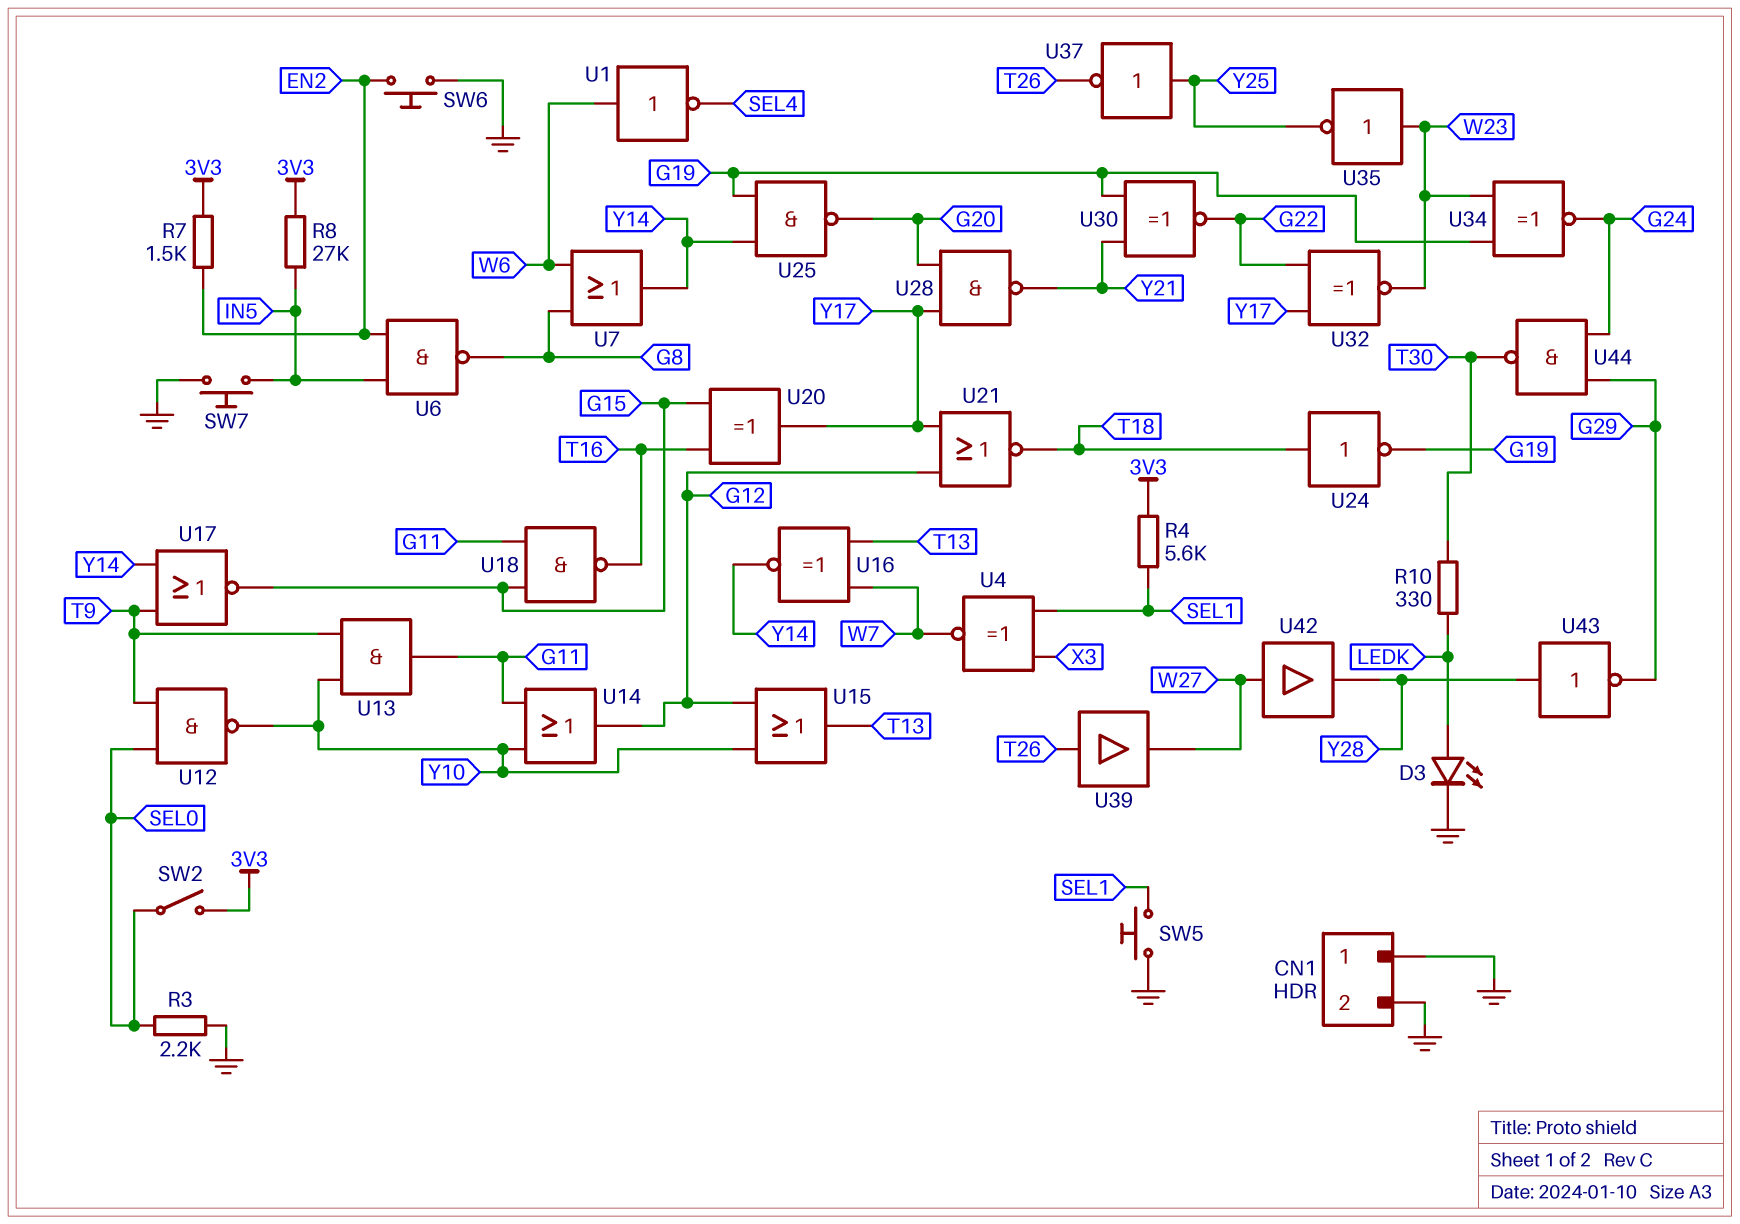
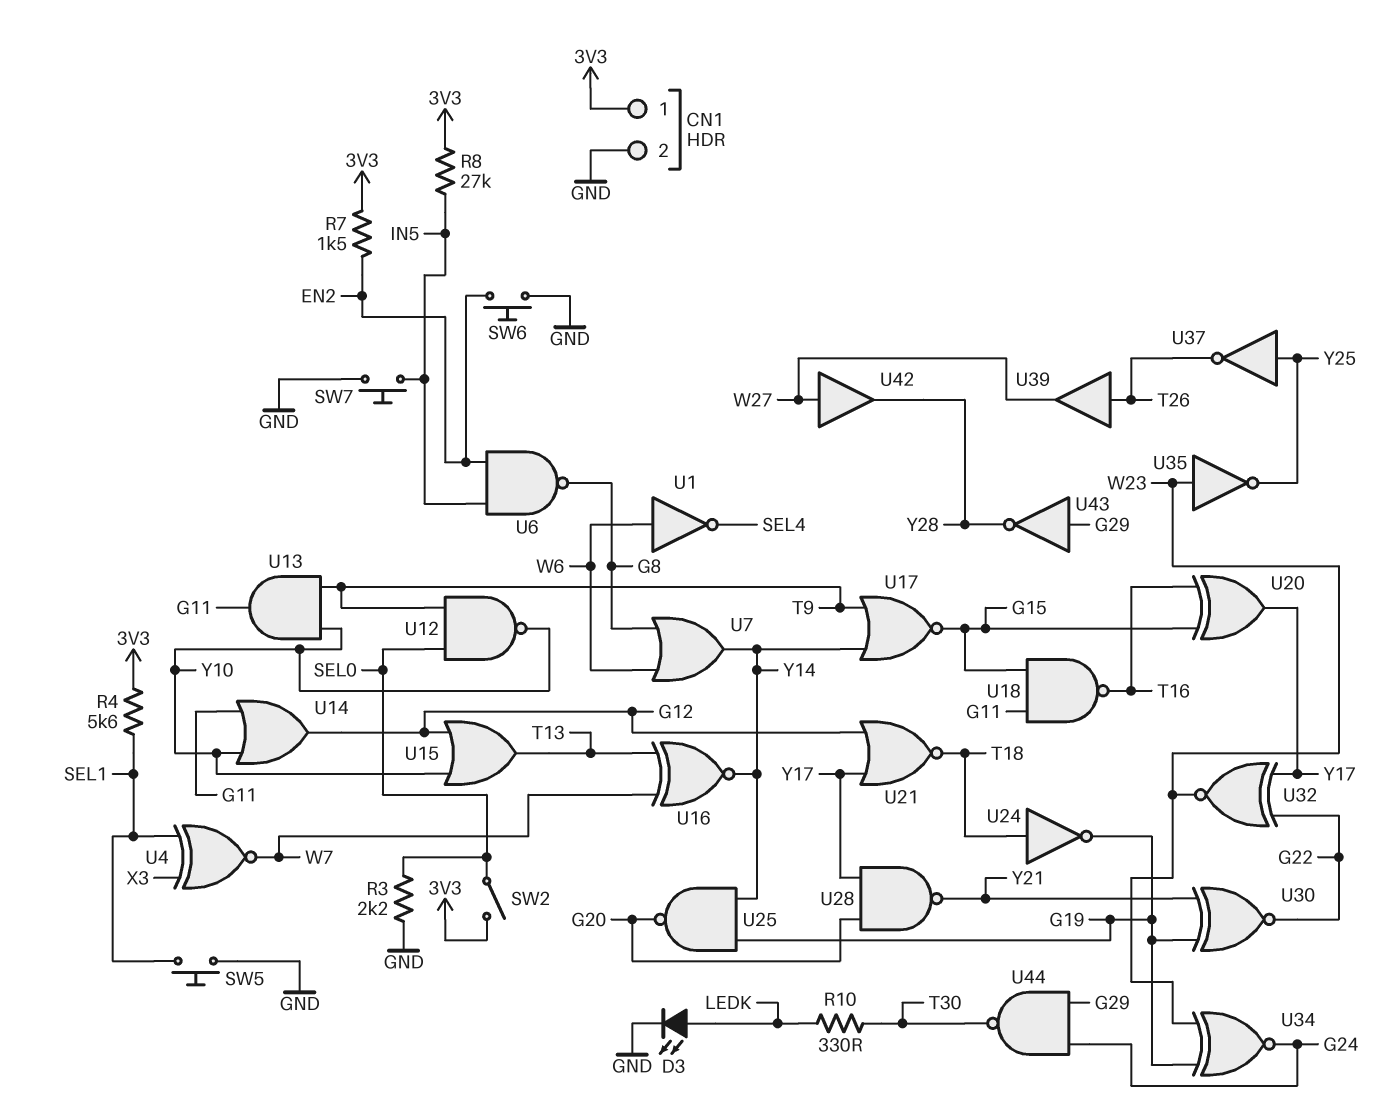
CN1 pin 1: GND -> 3V3
U43: NOT (in Y28, out G29) -> NOT (in G29, out Y28)

